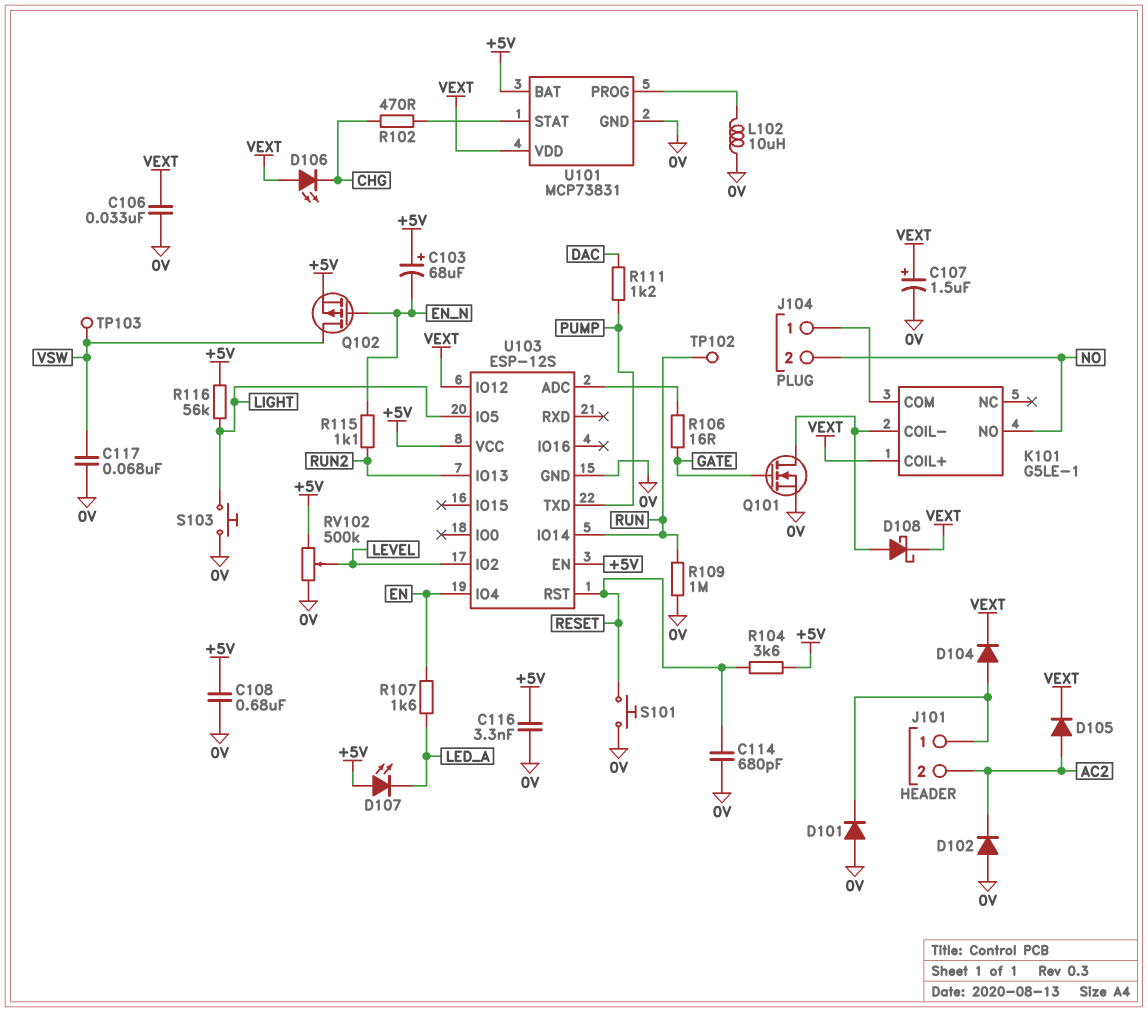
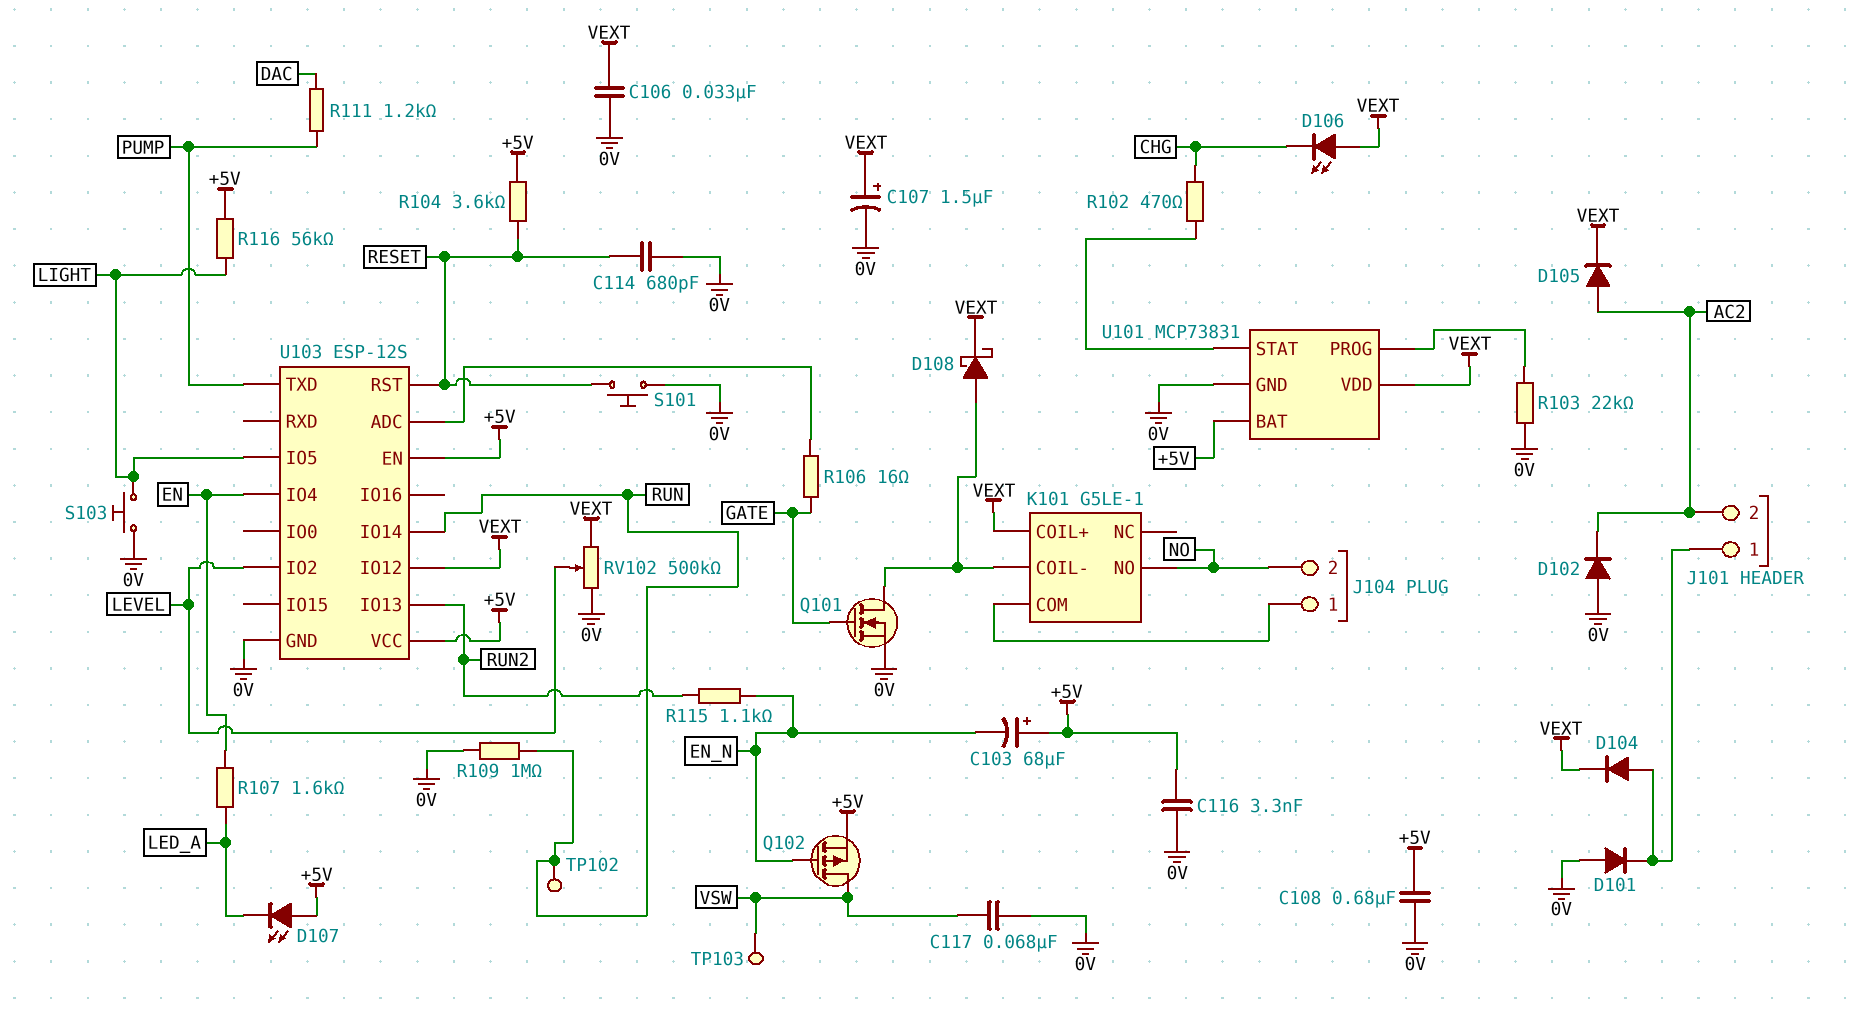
L102: 10uH (0V, U101/PROG) -> none
R103: none -> 22k (0V, U101/PROG)
RV102: 500k (+5V, 0V, wiper LEVEL) -> 500k (0V, VEXT, wiper LEVEL)

